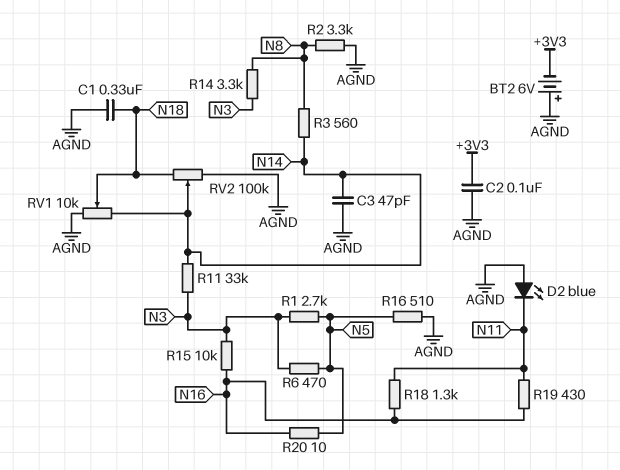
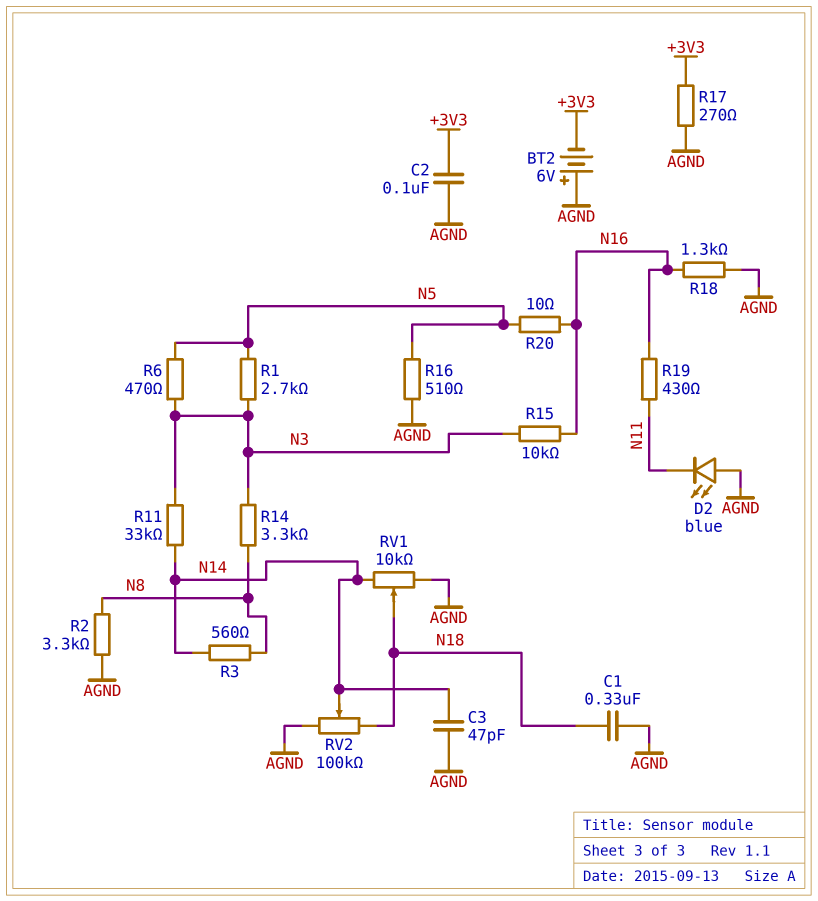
R17: none -> 270 (+3V3, AGND)
R18: 1.3k (N11, N16) -> 1.3k (AGND, N16)

